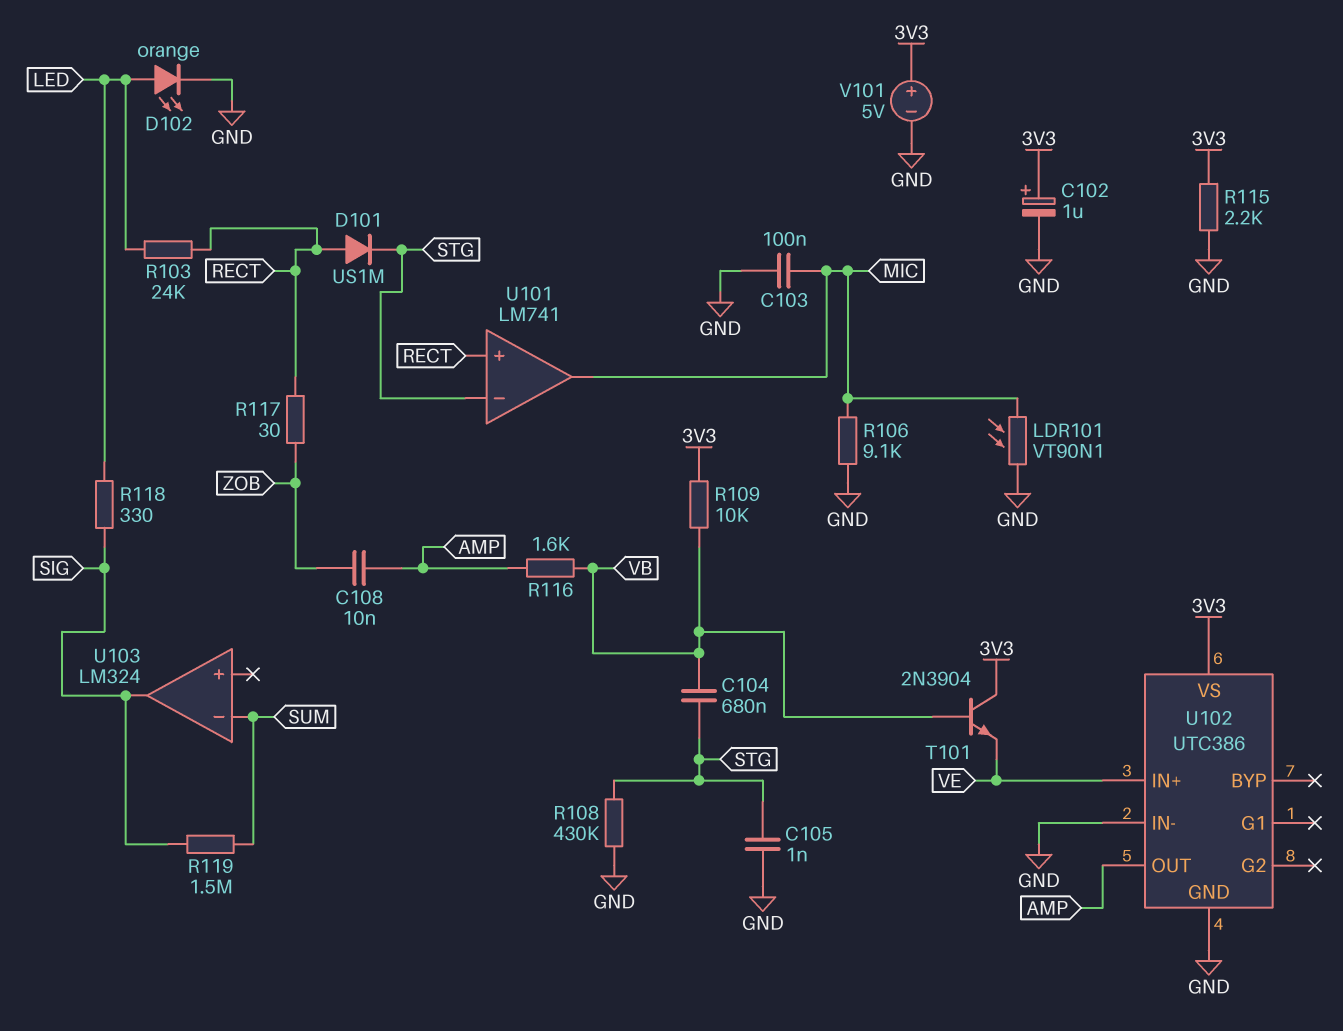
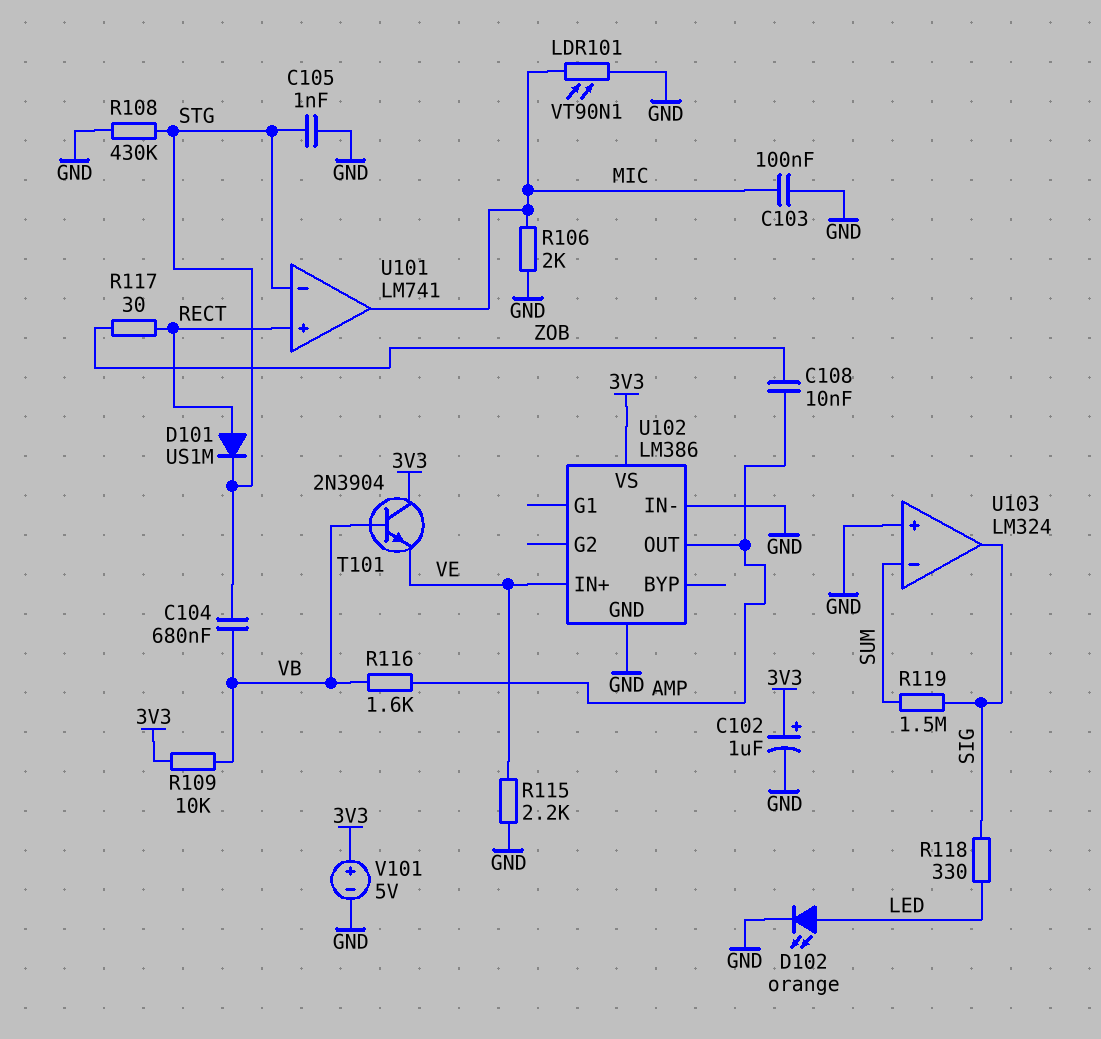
R103: 24k (LED, RECT) -> none
R106: 9.1k (GND, MIC) -> 2k (GND, MIC)
R115: 2.2k (3V3, GND) -> 2.2k (GND, VE)
U102: UTC386 -> LM386
U103 pin in+: none -> GND

